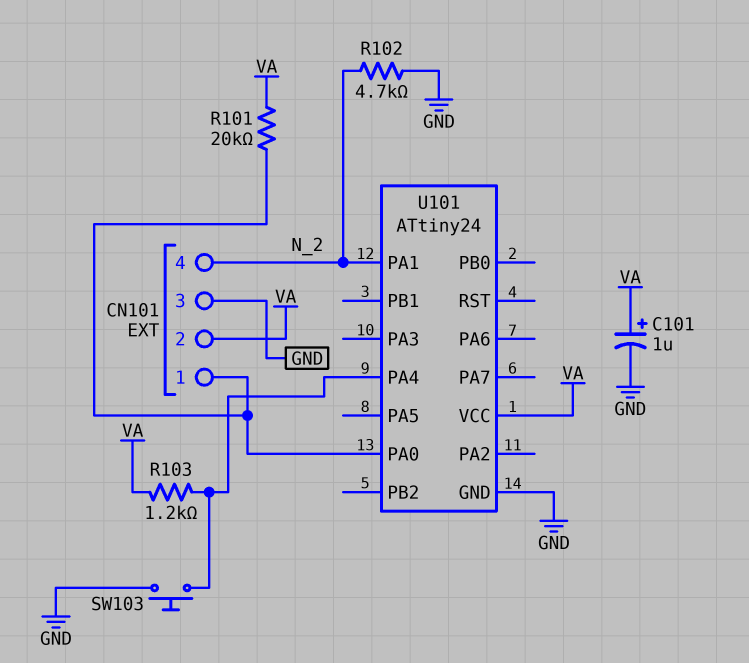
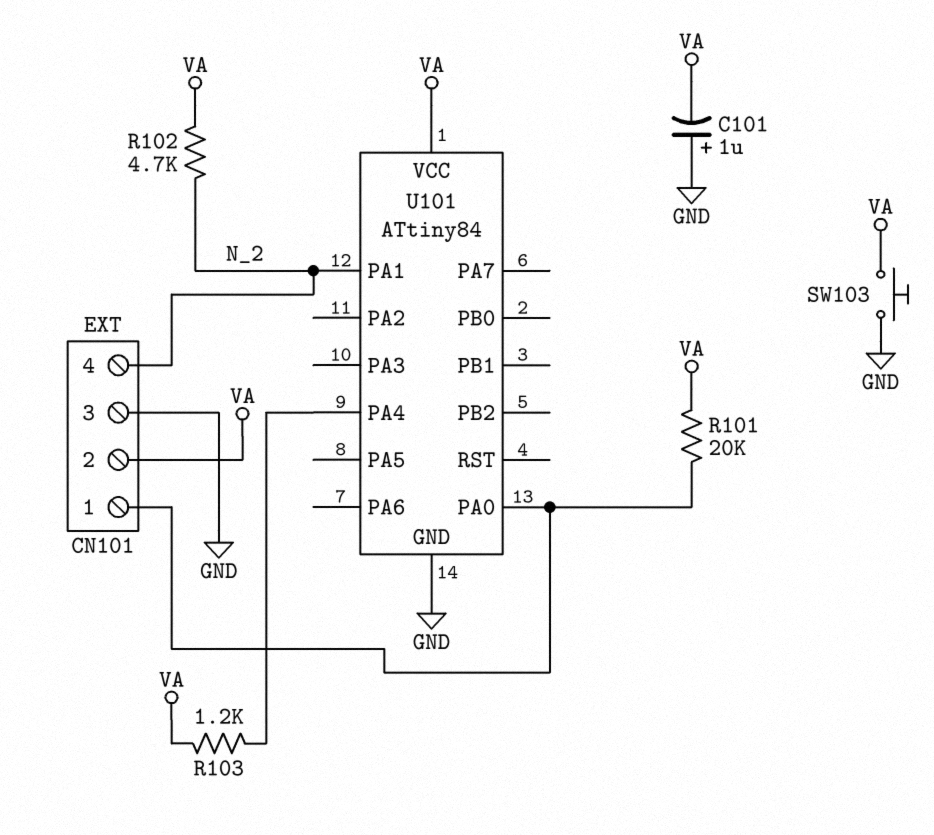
C101: 1uF (plus VA, minus GND) -> 1uF (plus GND, minus VA)
R102: 4.7k (GND, N_2) -> 4.7k (N_2, VA)
SW103: button (GND, U101/PA4) -> button (GND, VA)
U101: ATtiny24 -> ATtiny84

